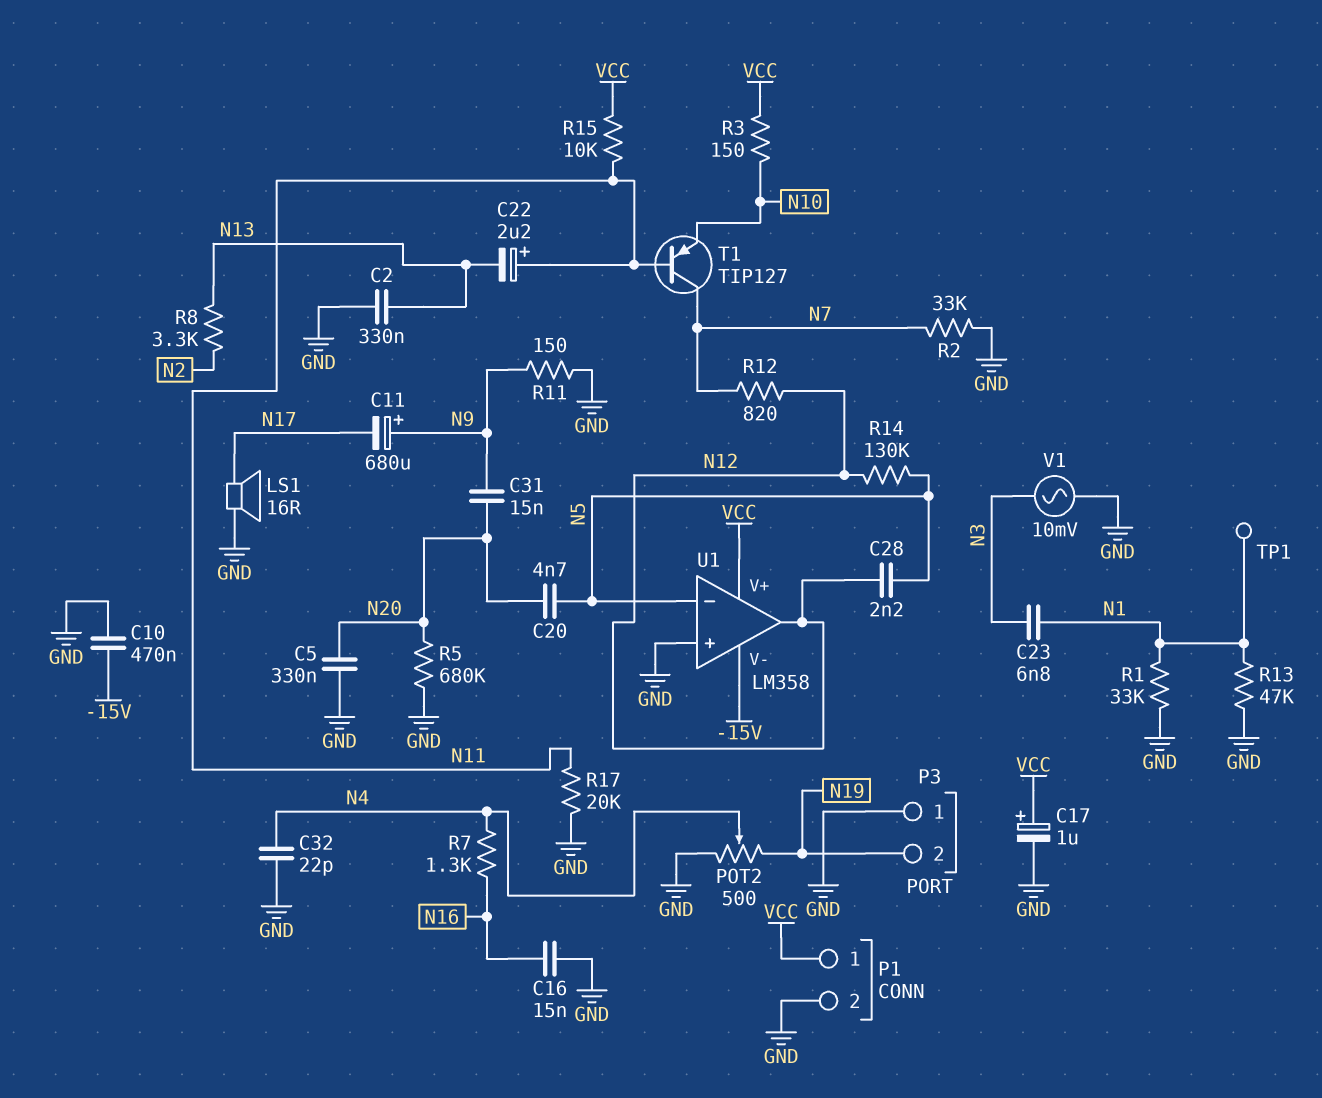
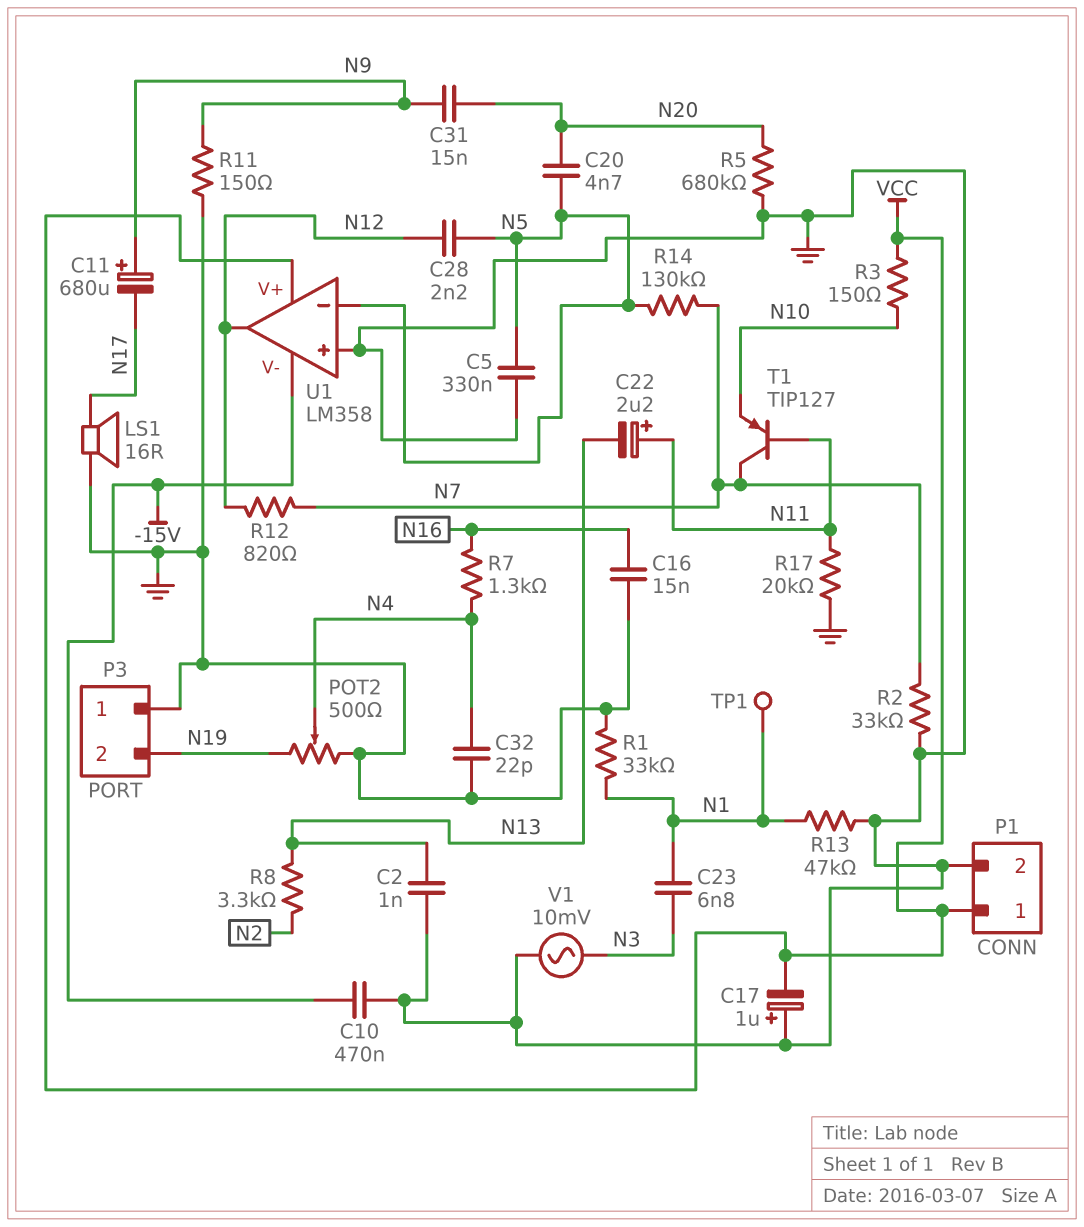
C2: 330nF (GND, N13) -> 1nF (GND, N13)
C5: 330nF (GND, N20) -> 330nF (GND, N5)
C17: 1uF (plus VCC, minus GND) -> 1uF (plus GND, minus VCC)
R14: 130k (N5, N12) -> 130k (N5, N7)
R15: 10k (N11, VCC) -> none

